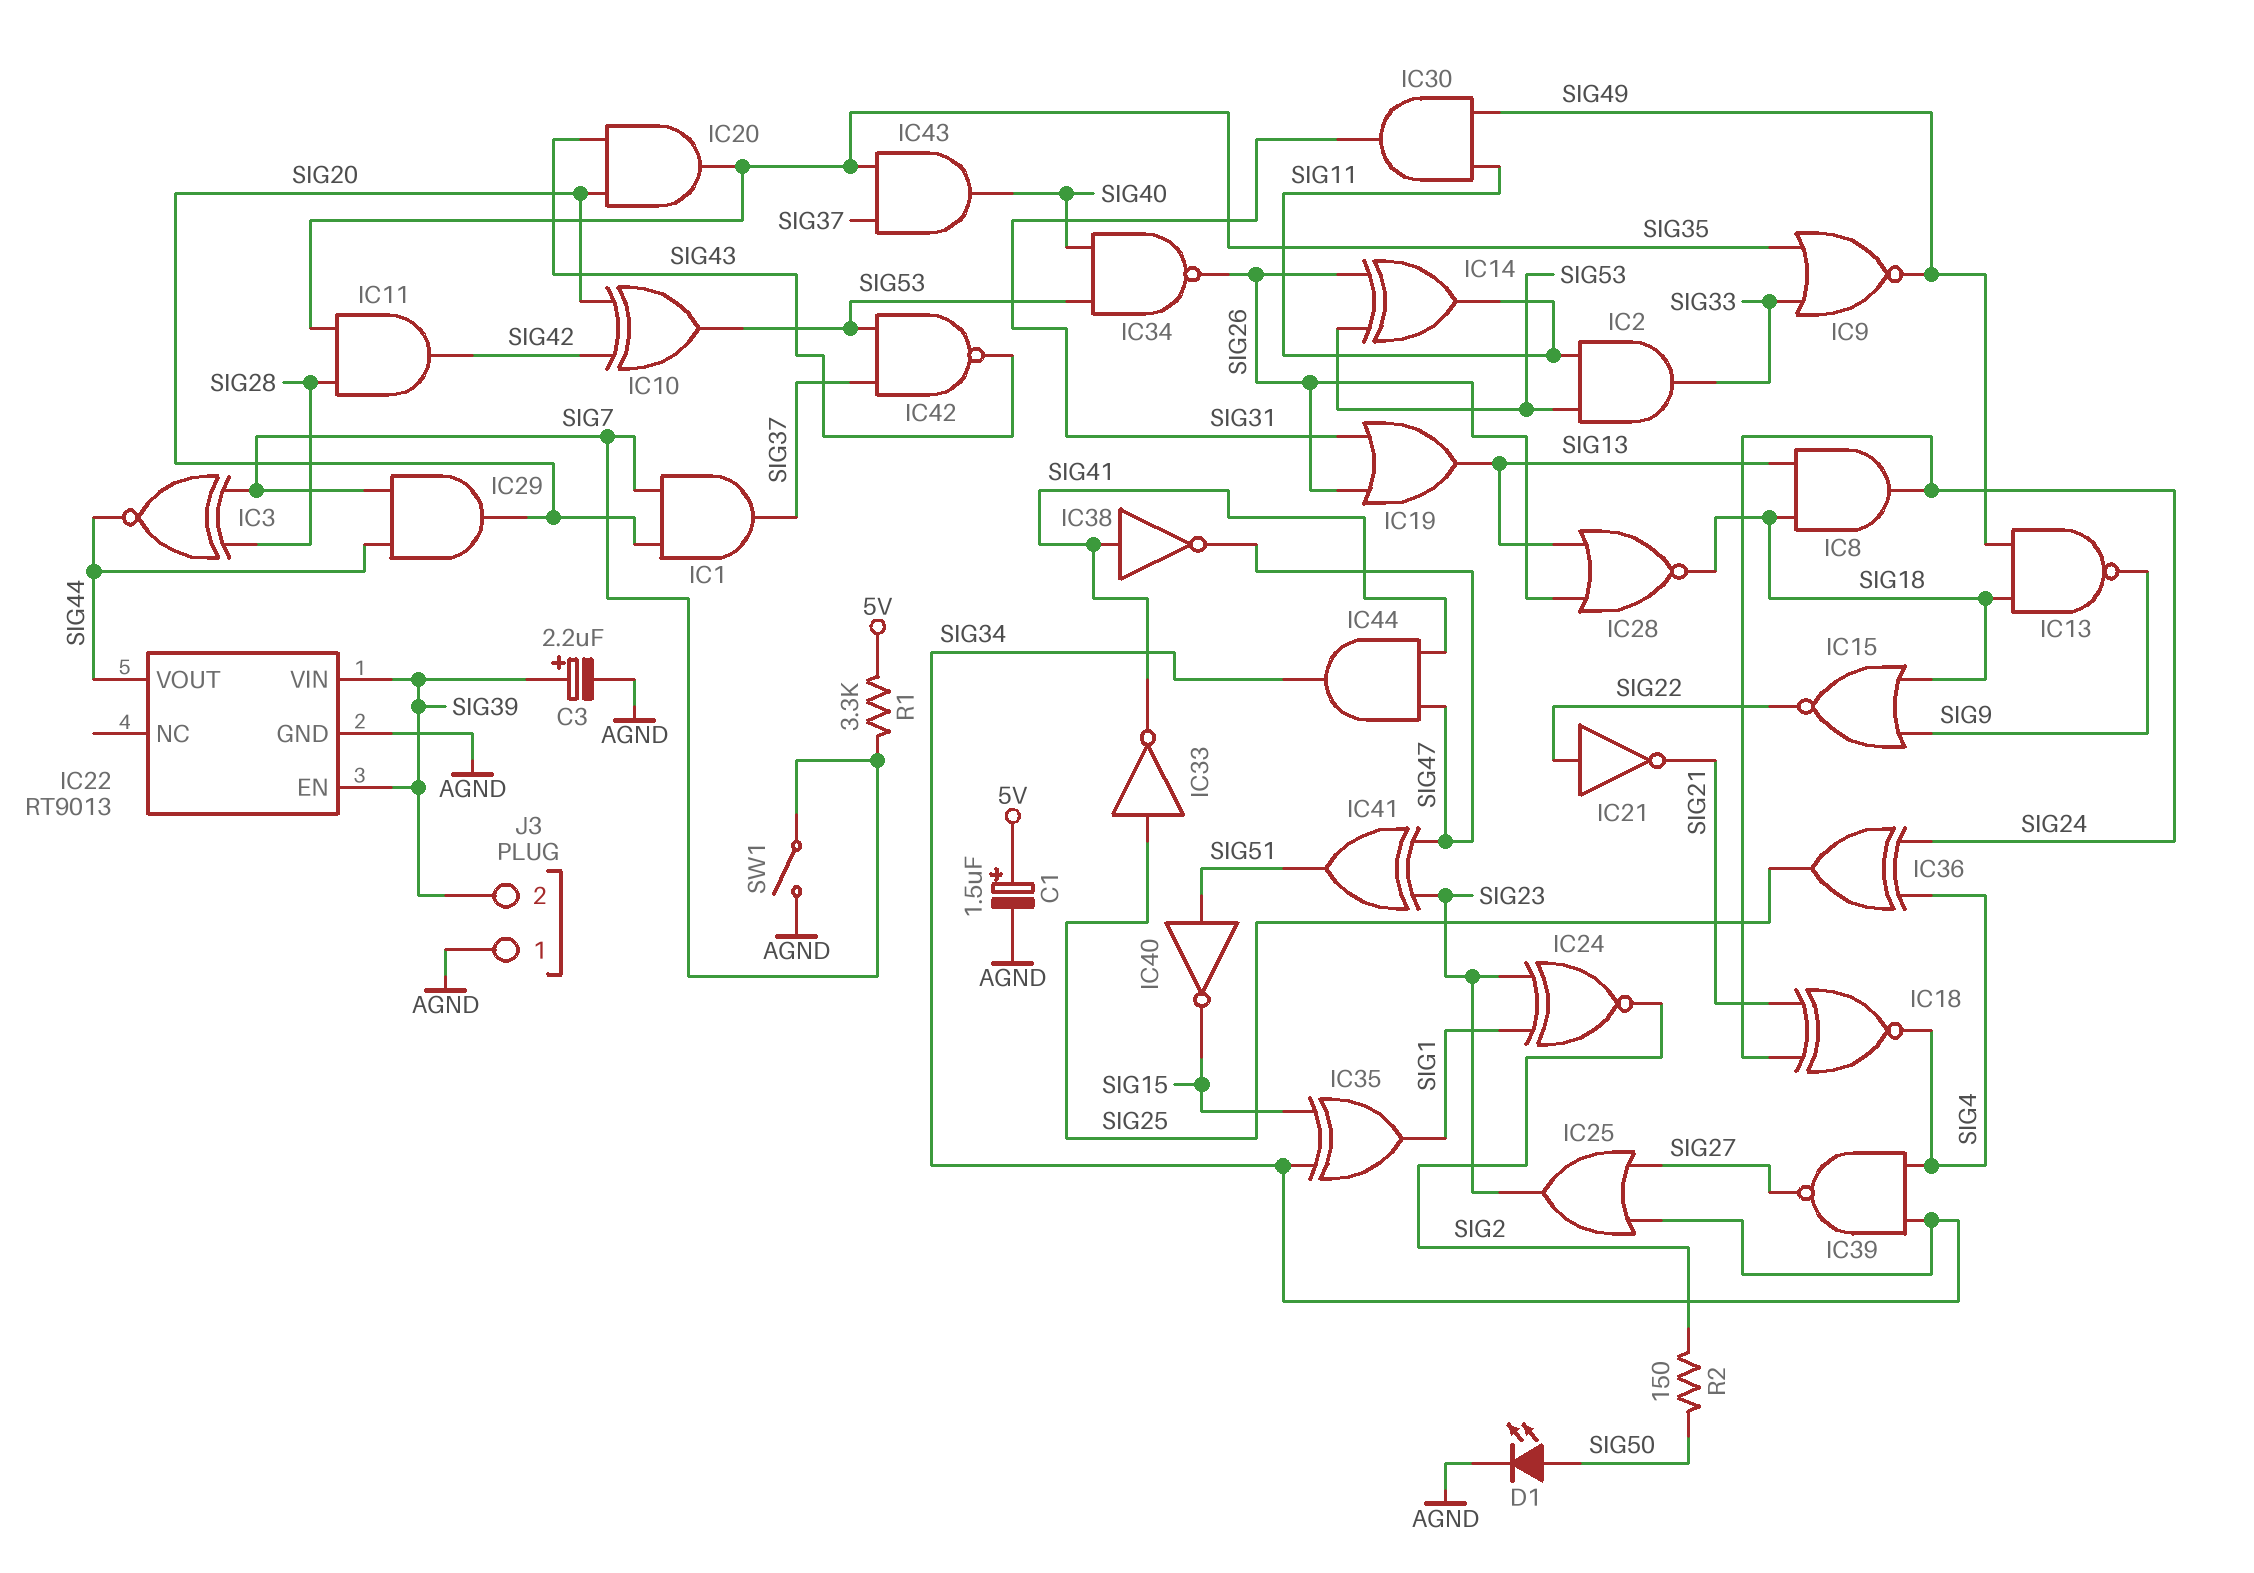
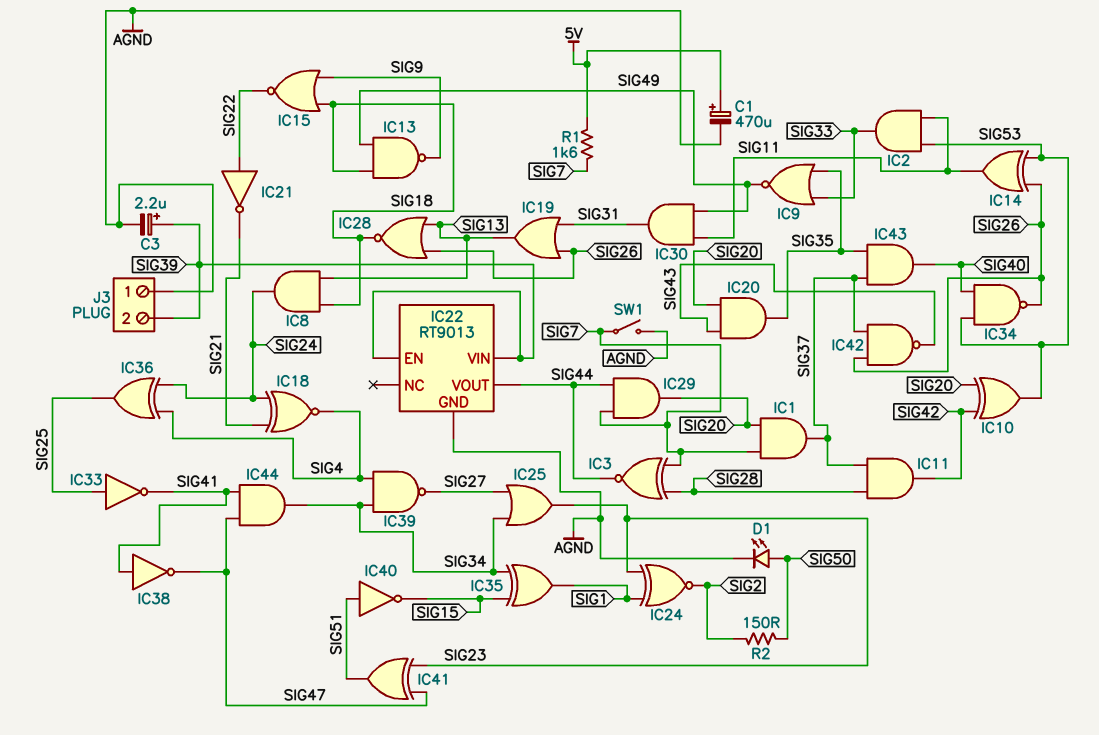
C1: 1.5uF (plus 5V, minus AGND) -> 470uF (plus 5V, minus AGND)
IC11: AND (in SIG28, in SIG35, out SIG42) -> AND (in SIG28, in SIG37, out SIG42)
IC42: NAND (in SIG37, in SIG53, out SIG43) -> NAND (in SIG26, in SIG37, out SIG43)
R1: 3.3k (5V, SIG7) -> 1.6k (5V, SIG7)

